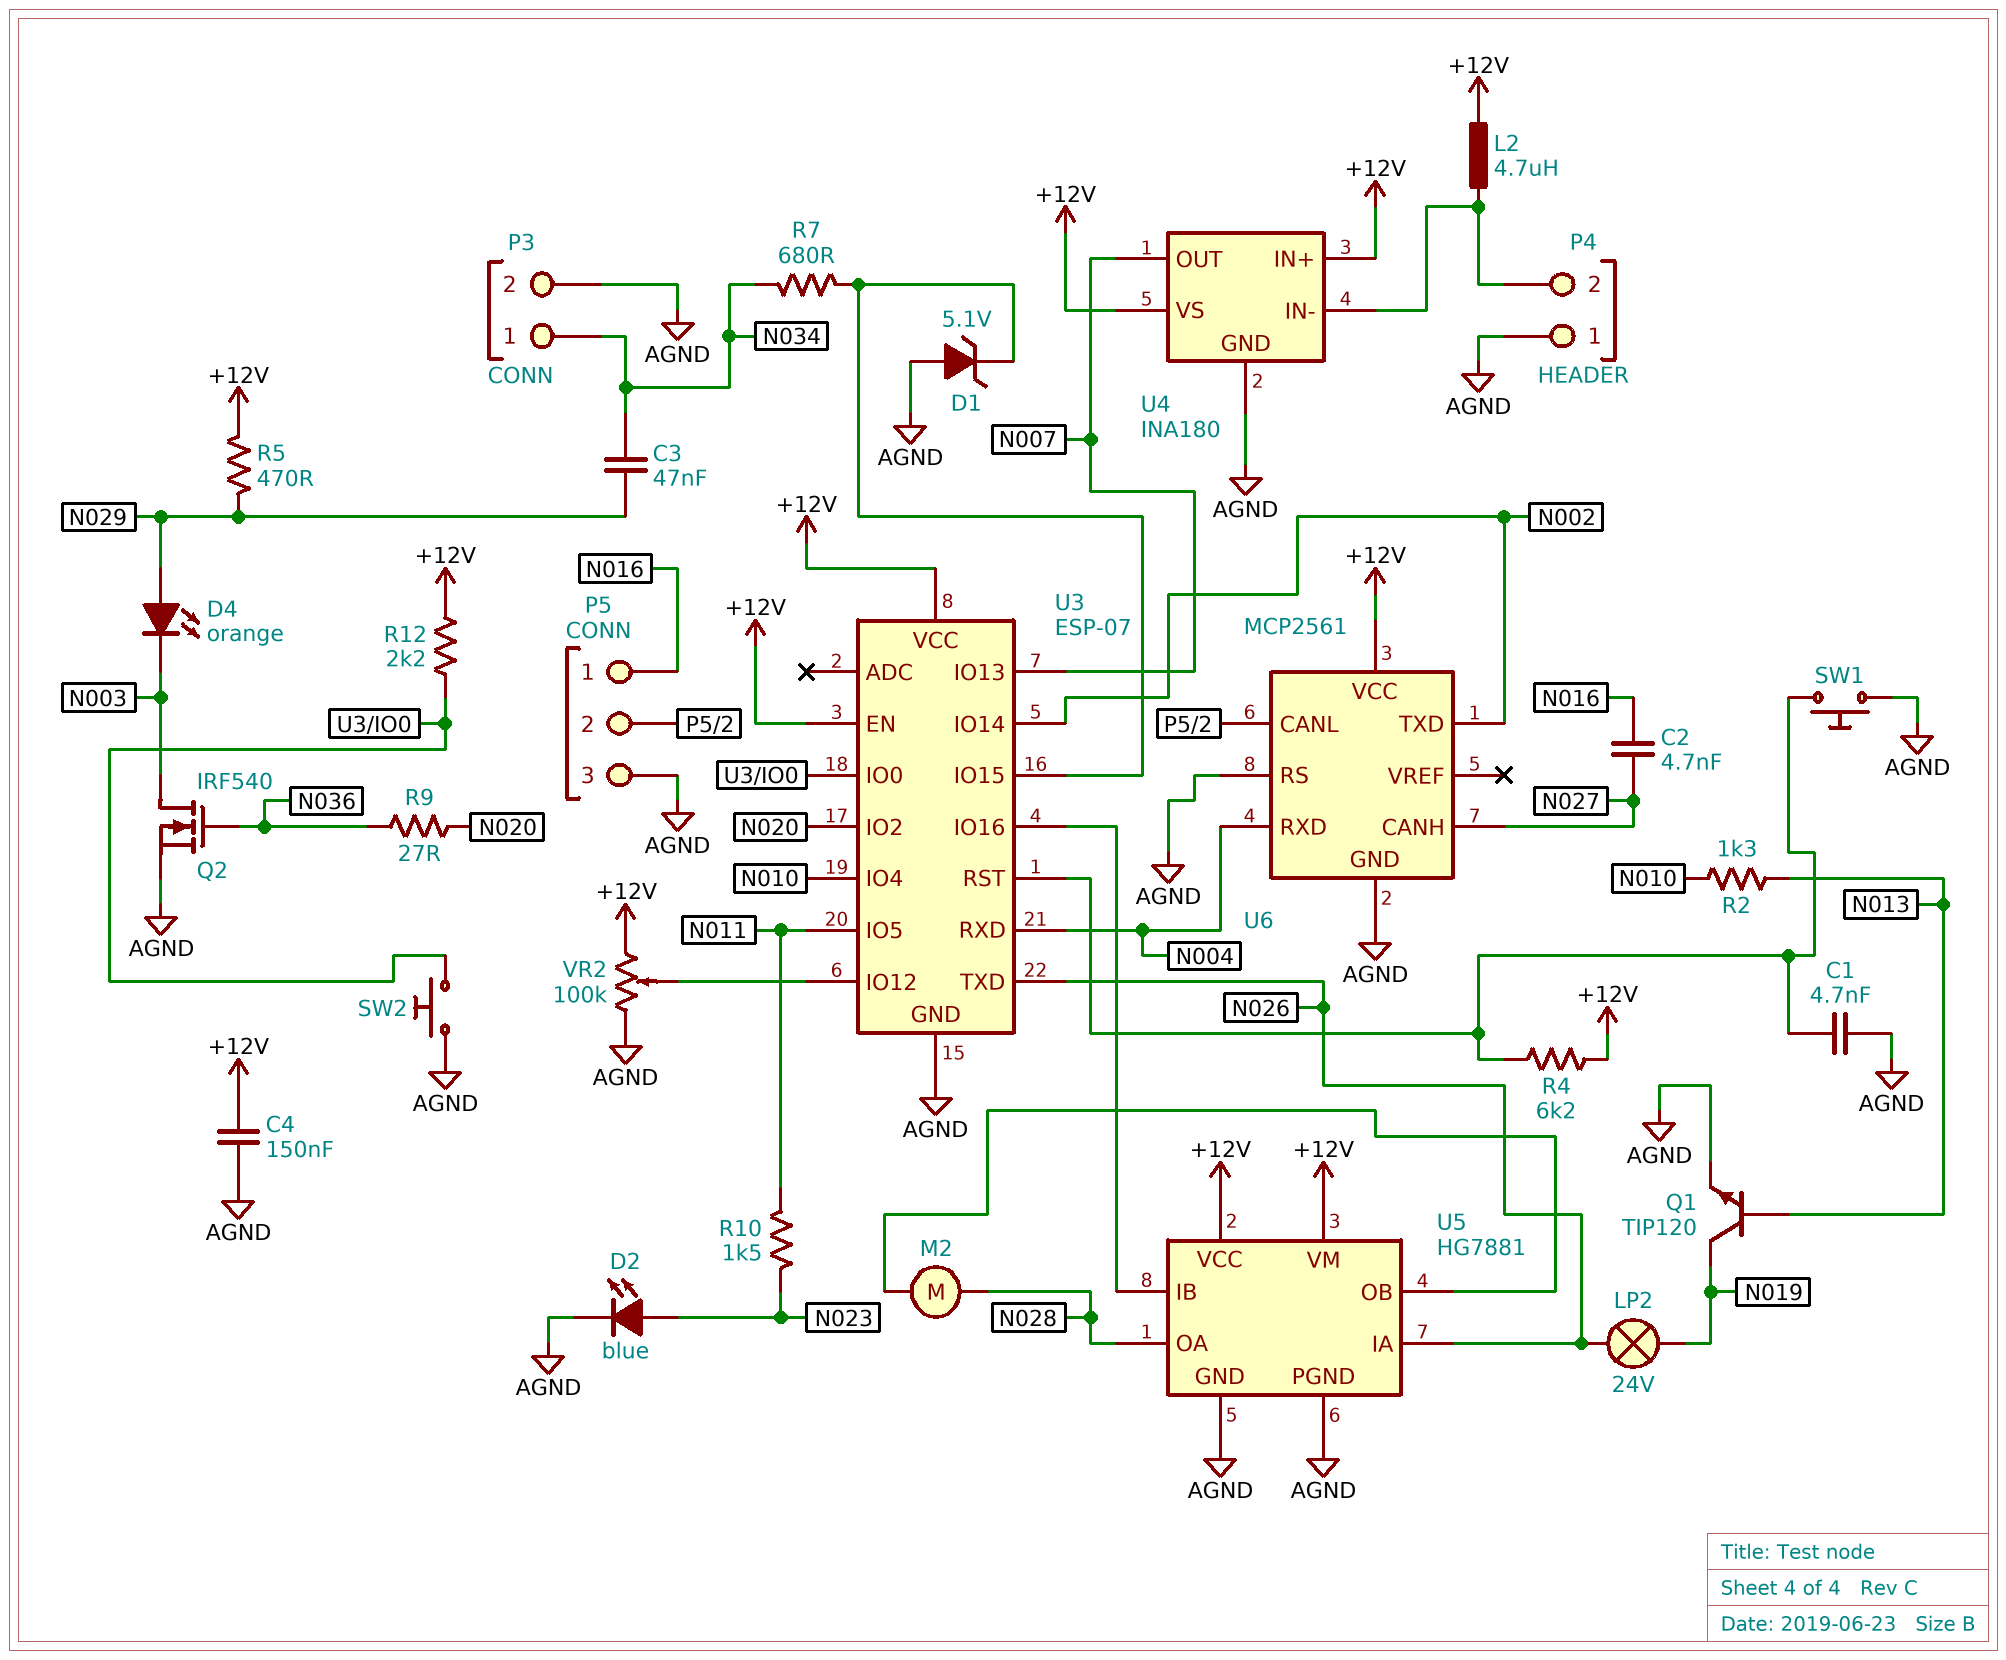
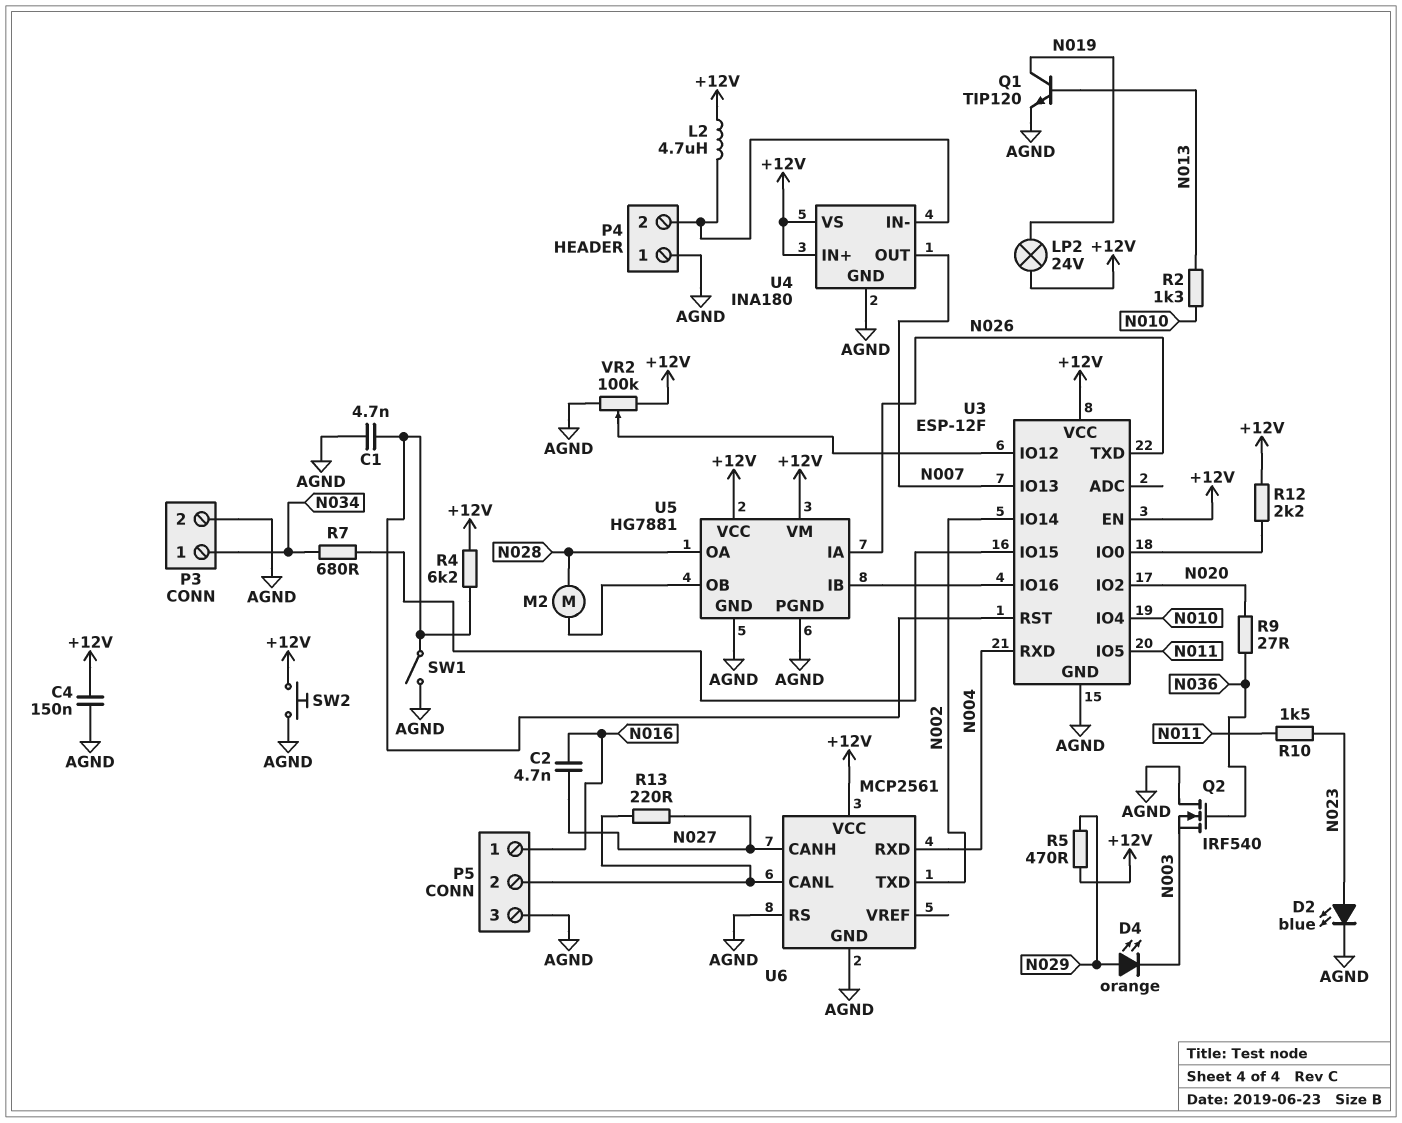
C3: 47nF (N029, N034) -> none
D1: zener 5.1V (A AGND, K U3/IO15) -> none
LP2: lamp 24V (N019, N026) -> lamp 24V (+12V, N019)
Q2: NMOS IRF540 (G N036, D N003, S AGND) -> NMOS IRF540 (G N036, D AGND, S N003)
R13: none -> 220 (N027, P5/2)
SW1: button (AGND, U3/RST) -> switch (AGND, U3/RST)
SW2: button (AGND, U3/IO0) -> button (+12V, AGND)
U3: ESP-07 -> ESP-12F

